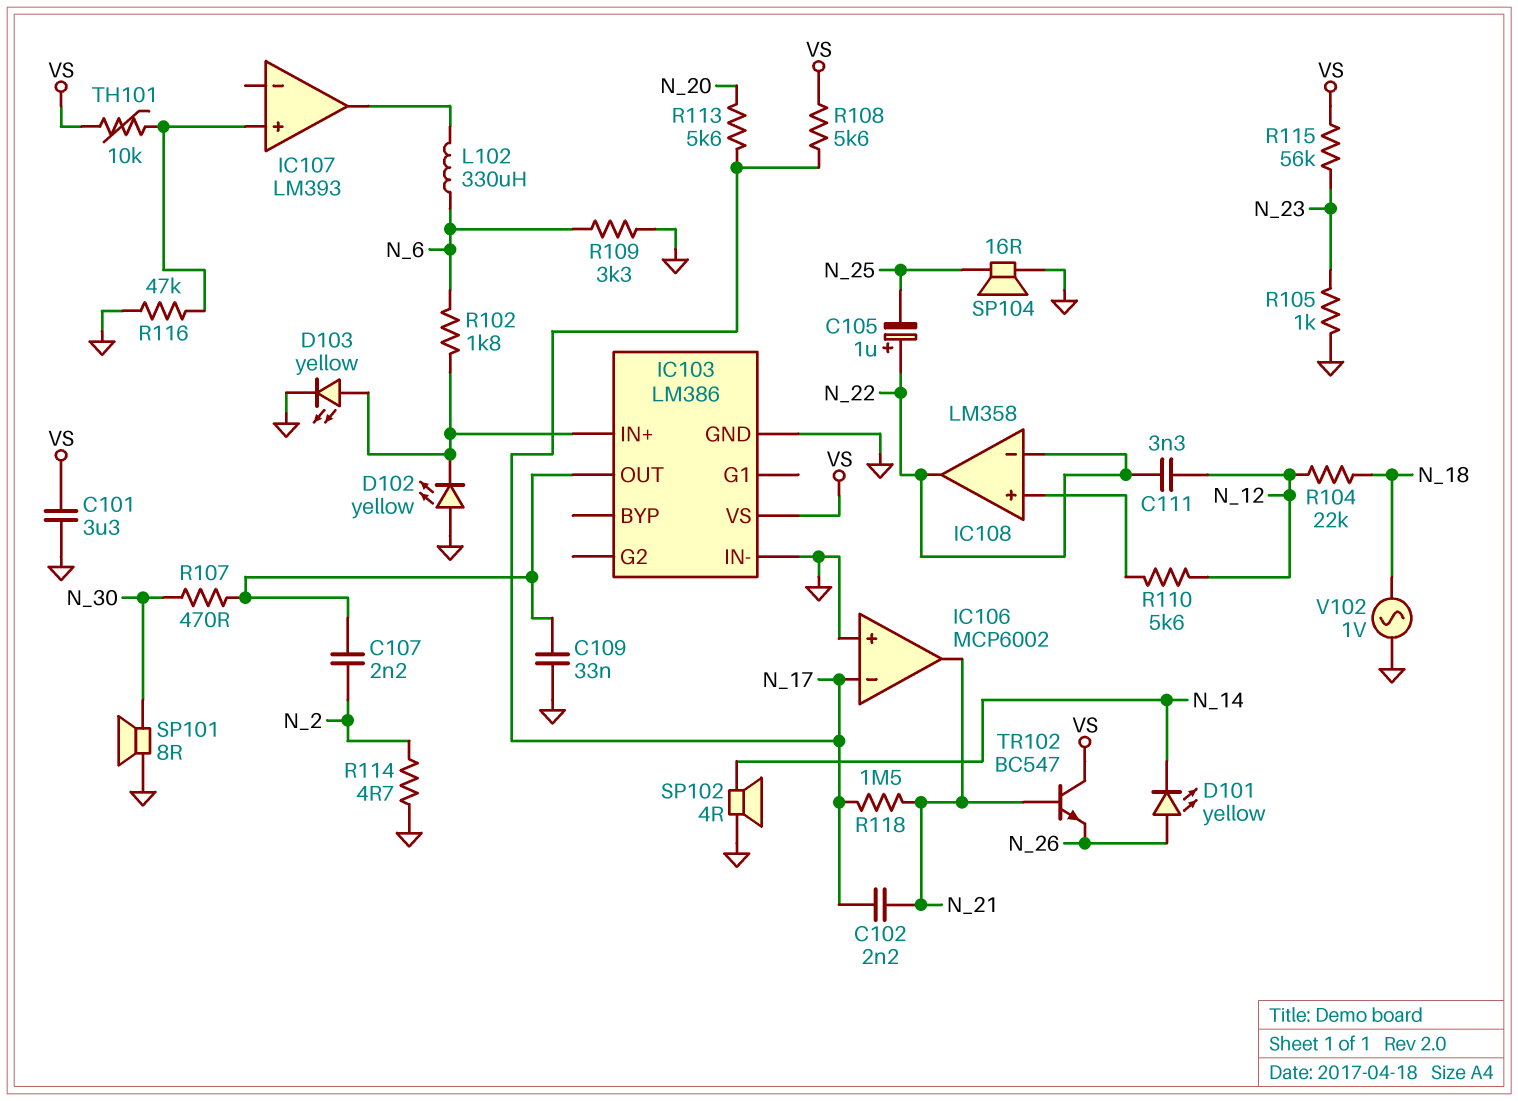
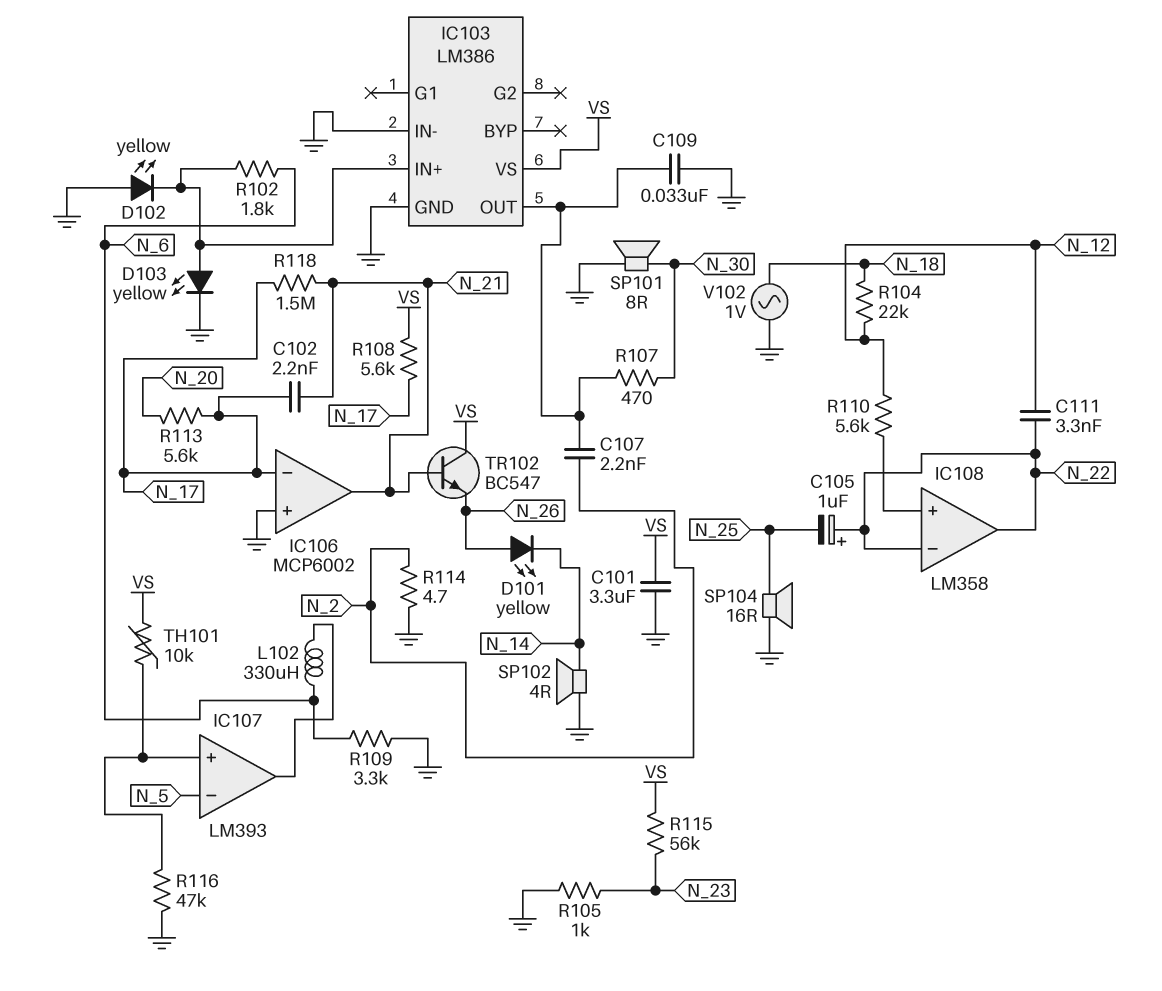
IC107 pin in-: none -> N_5

